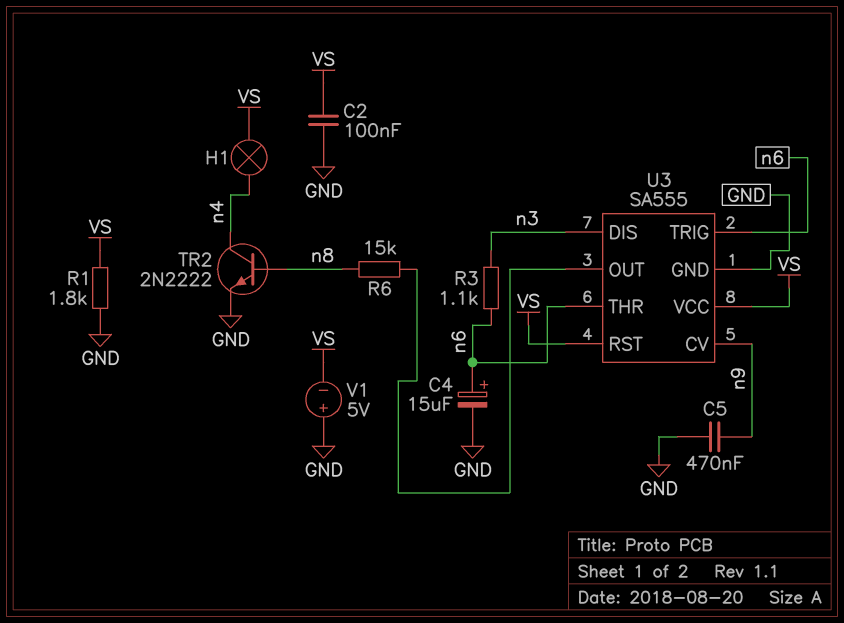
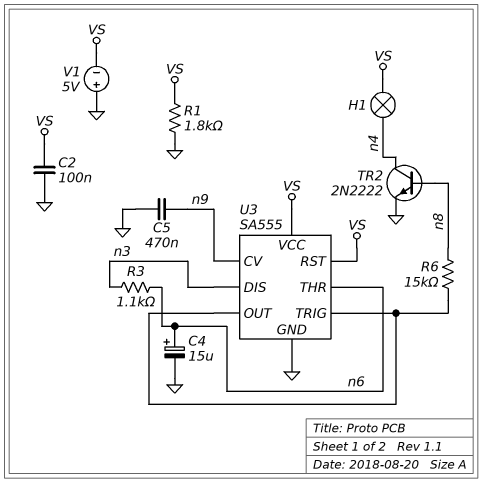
U3 pin TRIG: n6 -> U3/OUT

